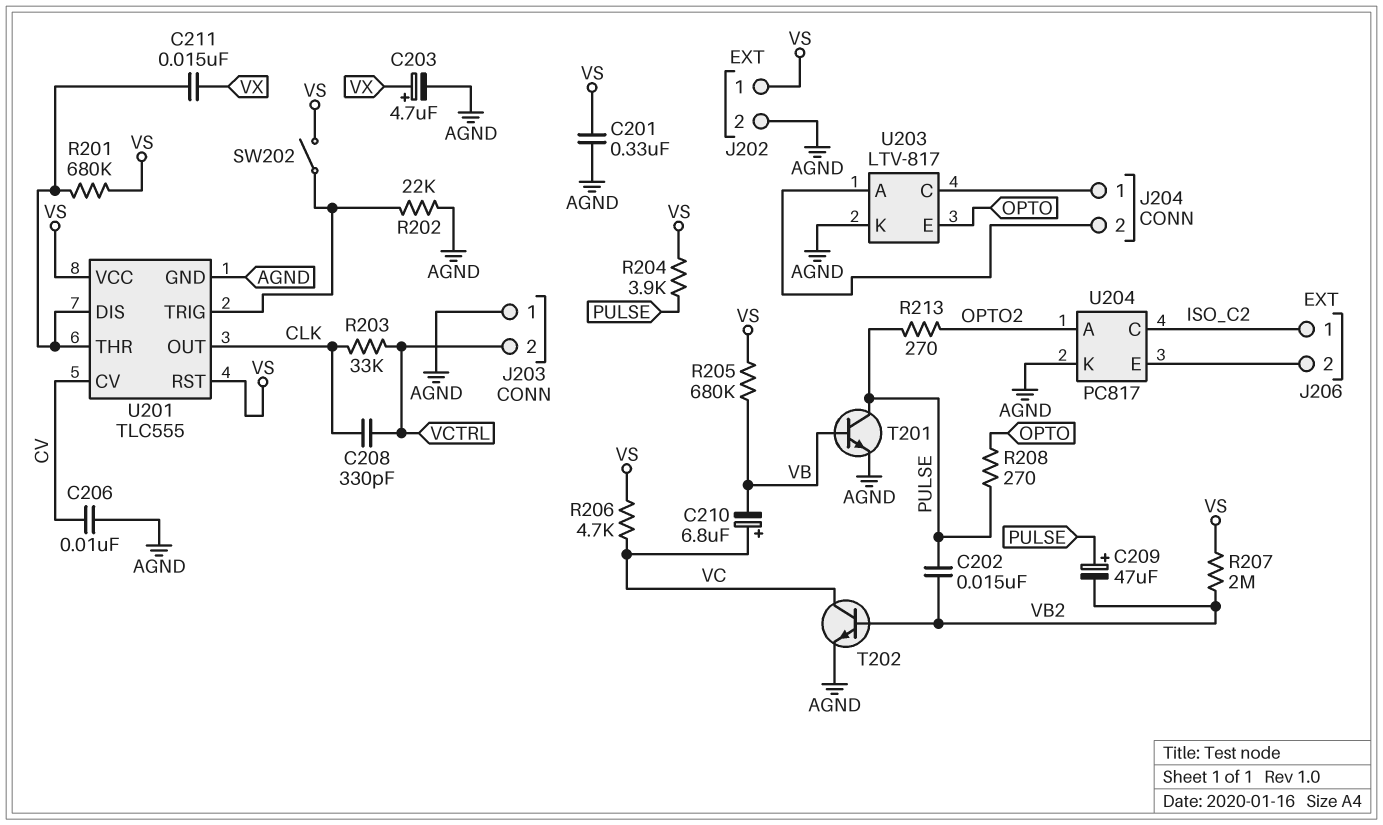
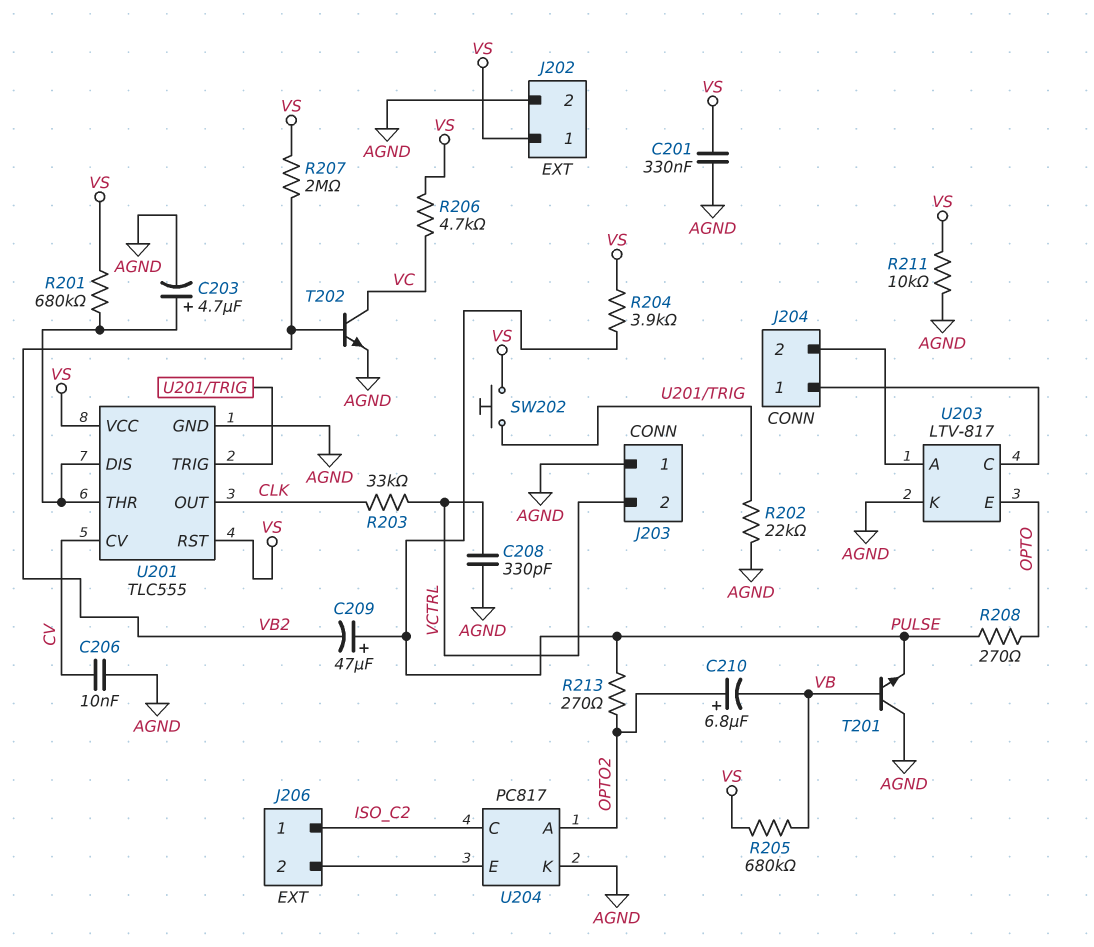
C202: 15nF (PULSE, VB2) -> none
C203: 4.7uF (plus VX, minus AGND) -> 4.7uF (plus U201/DIS, minus AGND)
C208: 330pF (CLK, VCTRL) -> 330pF (AGND, VCTRL)
C210: 6.8uF (plus VC, minus VB) -> 6.8uF (plus OPTO2, minus VB)
C211: 15nF (U201/DIS, VX) -> none
R211: none -> 10k (AGND, VS)
SW202: switch (U201/TRIG, VS) -> button (U201/TRIG, VS)
T201: NPN (B VB, C PULSE, E AGND) -> NPN (B VB, C AGND, E PULSE)

